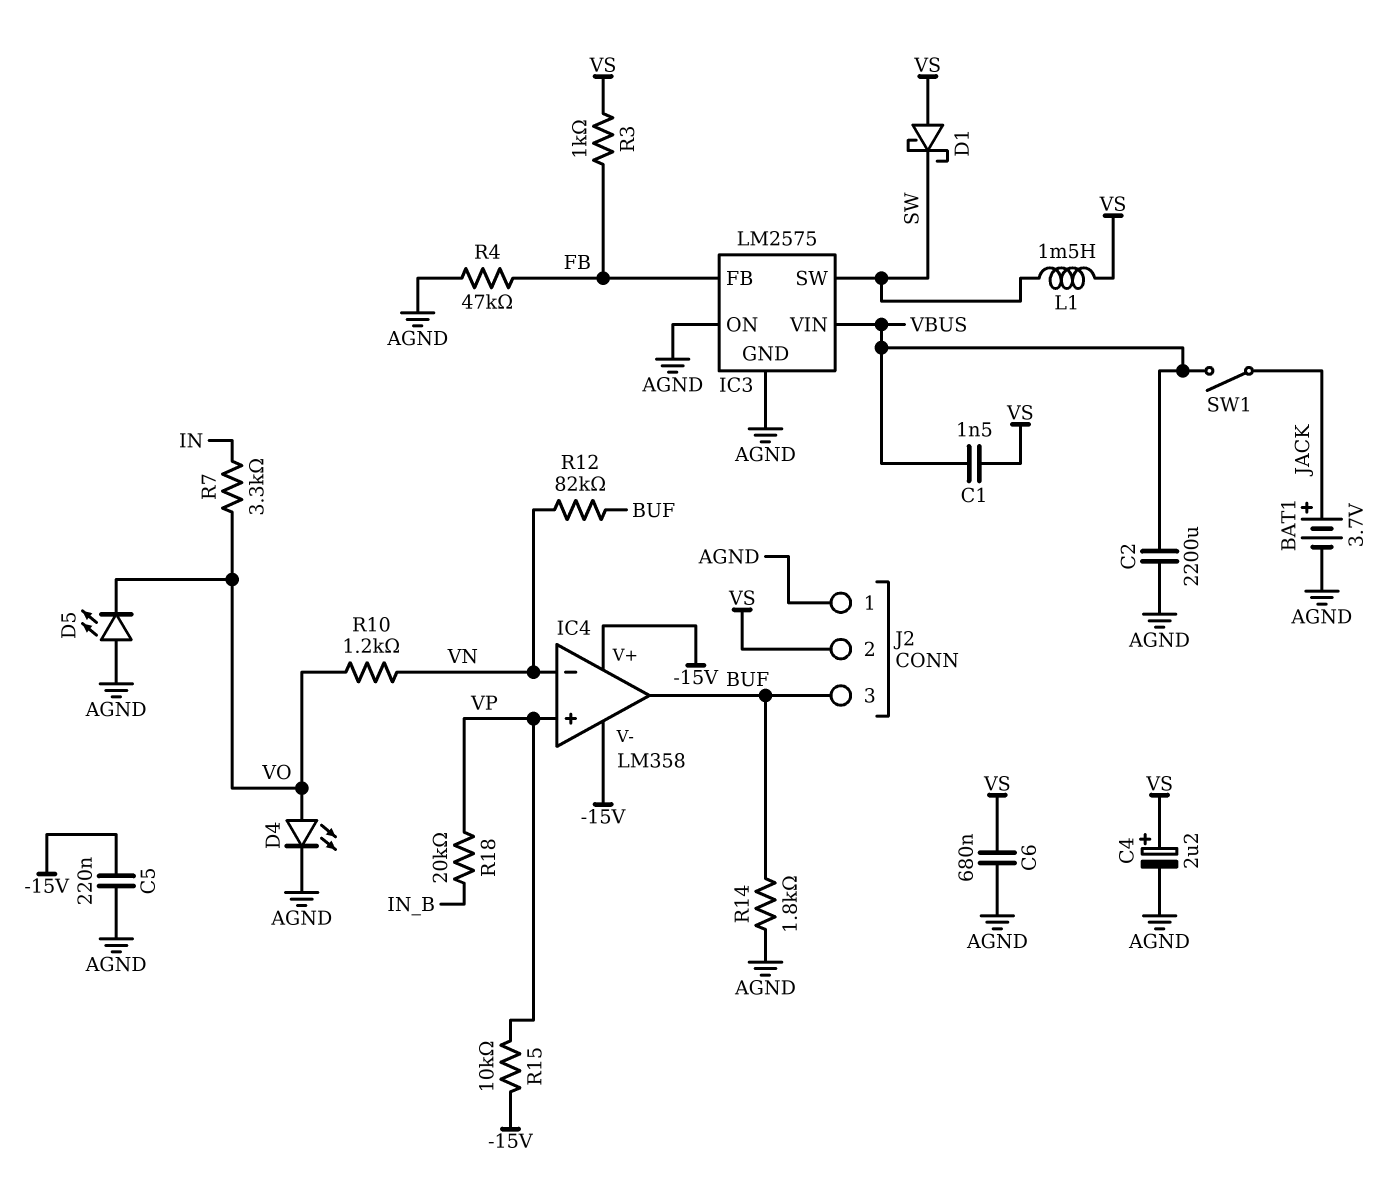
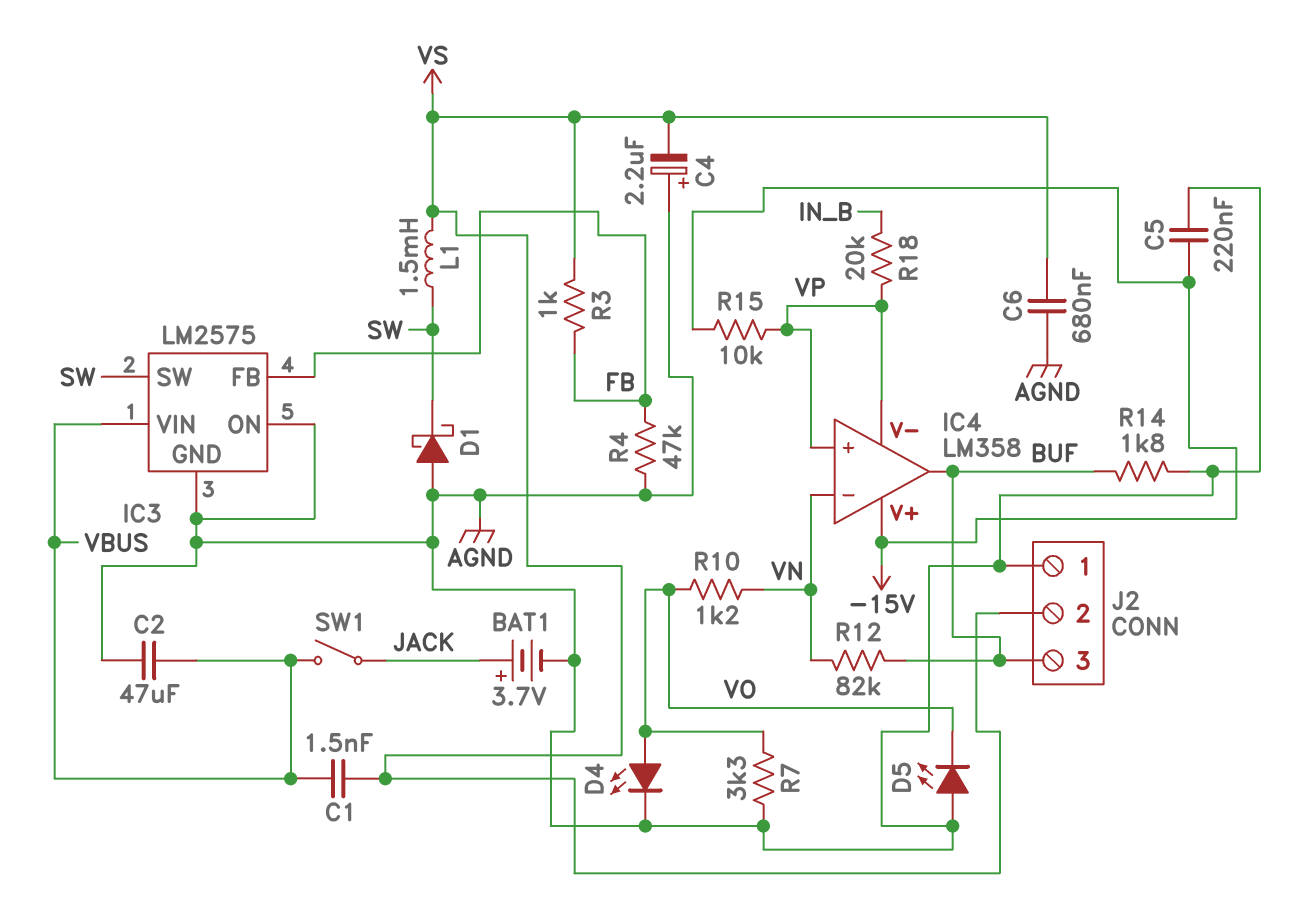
C2: 2200uF (AGND, VBUS) -> 47uF (AGND, VBUS)
C4: 2.2uF (plus VS, minus AGND) -> 2.2uF (plus AGND, minus VS)
D1: schottky (A VS, K SW) -> schottky (A AGND, K SW)
IC4 pin V-: -15V -> VP
R7: 3.3k (IN, VO) -> 3.3k (AGND, VO)

